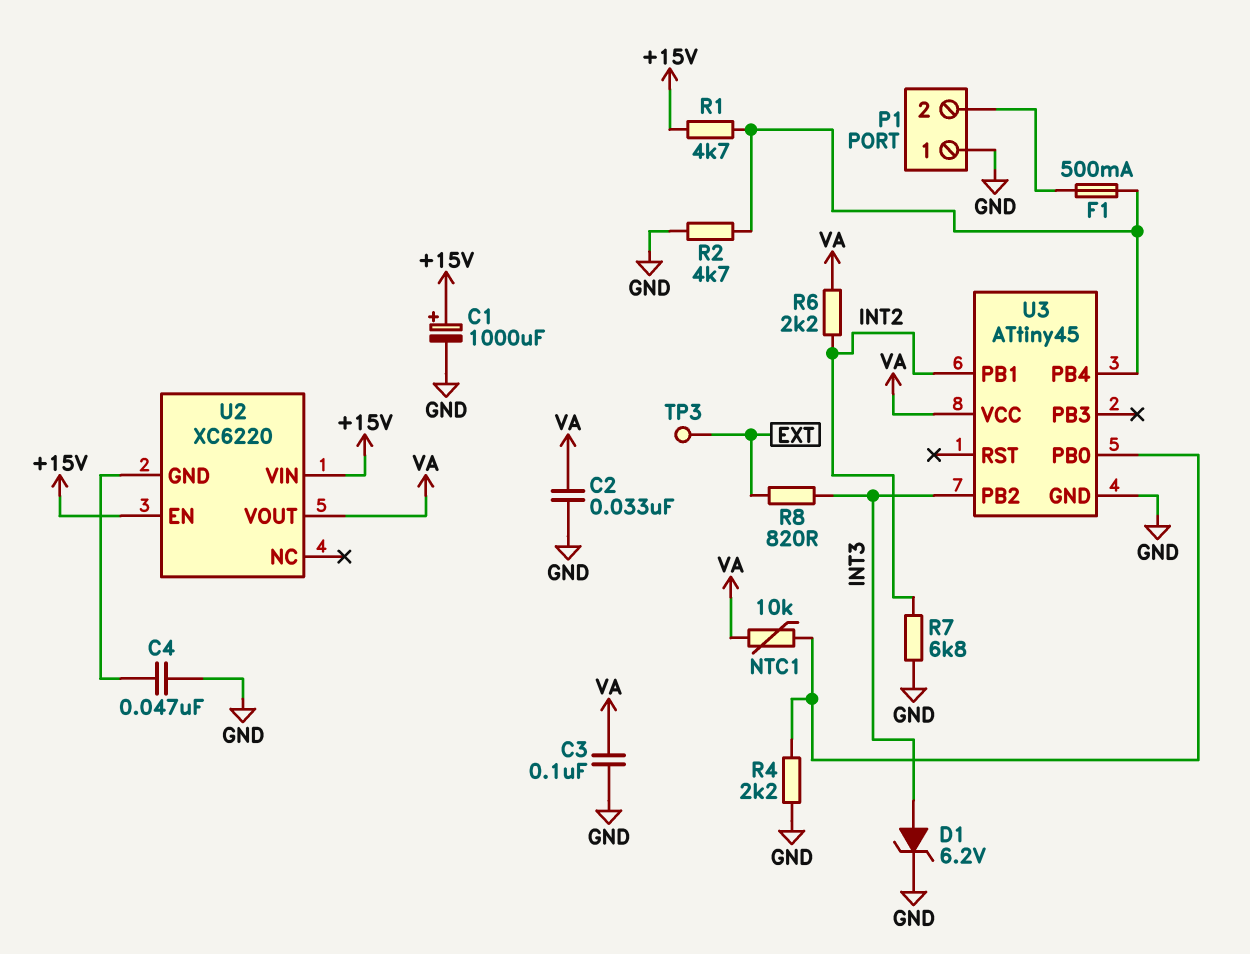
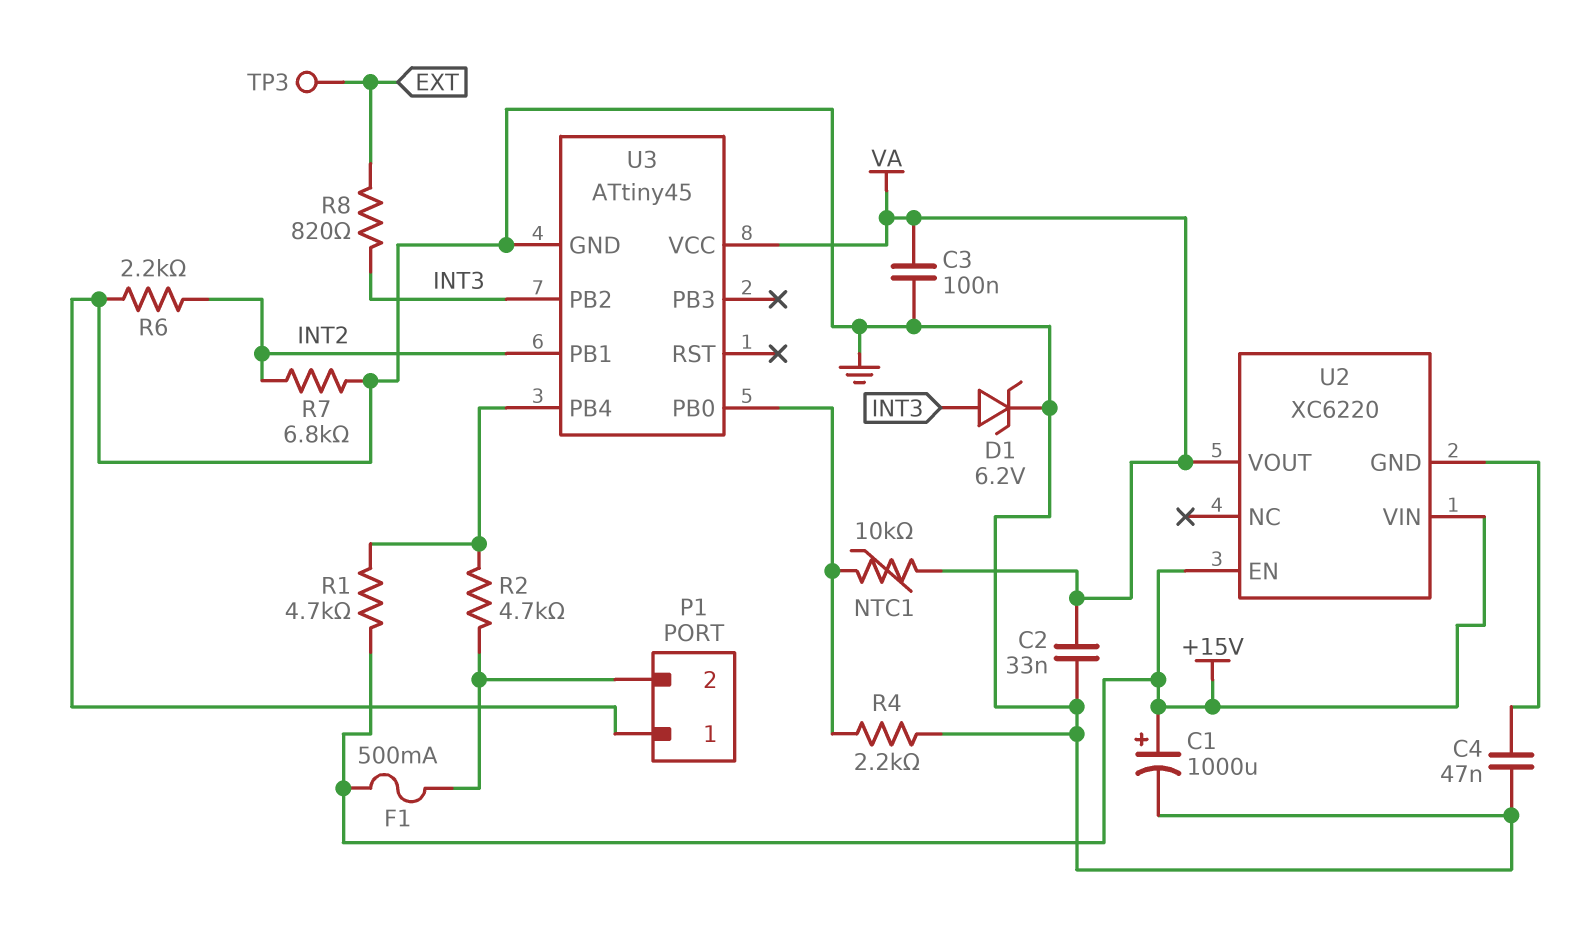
F1: 500mA (P1/2, U3/PB4) -> 500mA (+15V, P1/2)
R2: 4.7k (GND, U3/PB4) -> 4.7k (P1/2, U3/PB4)
R6: 2.2k (INT2, VA) -> 2.2k (GND, INT2)

